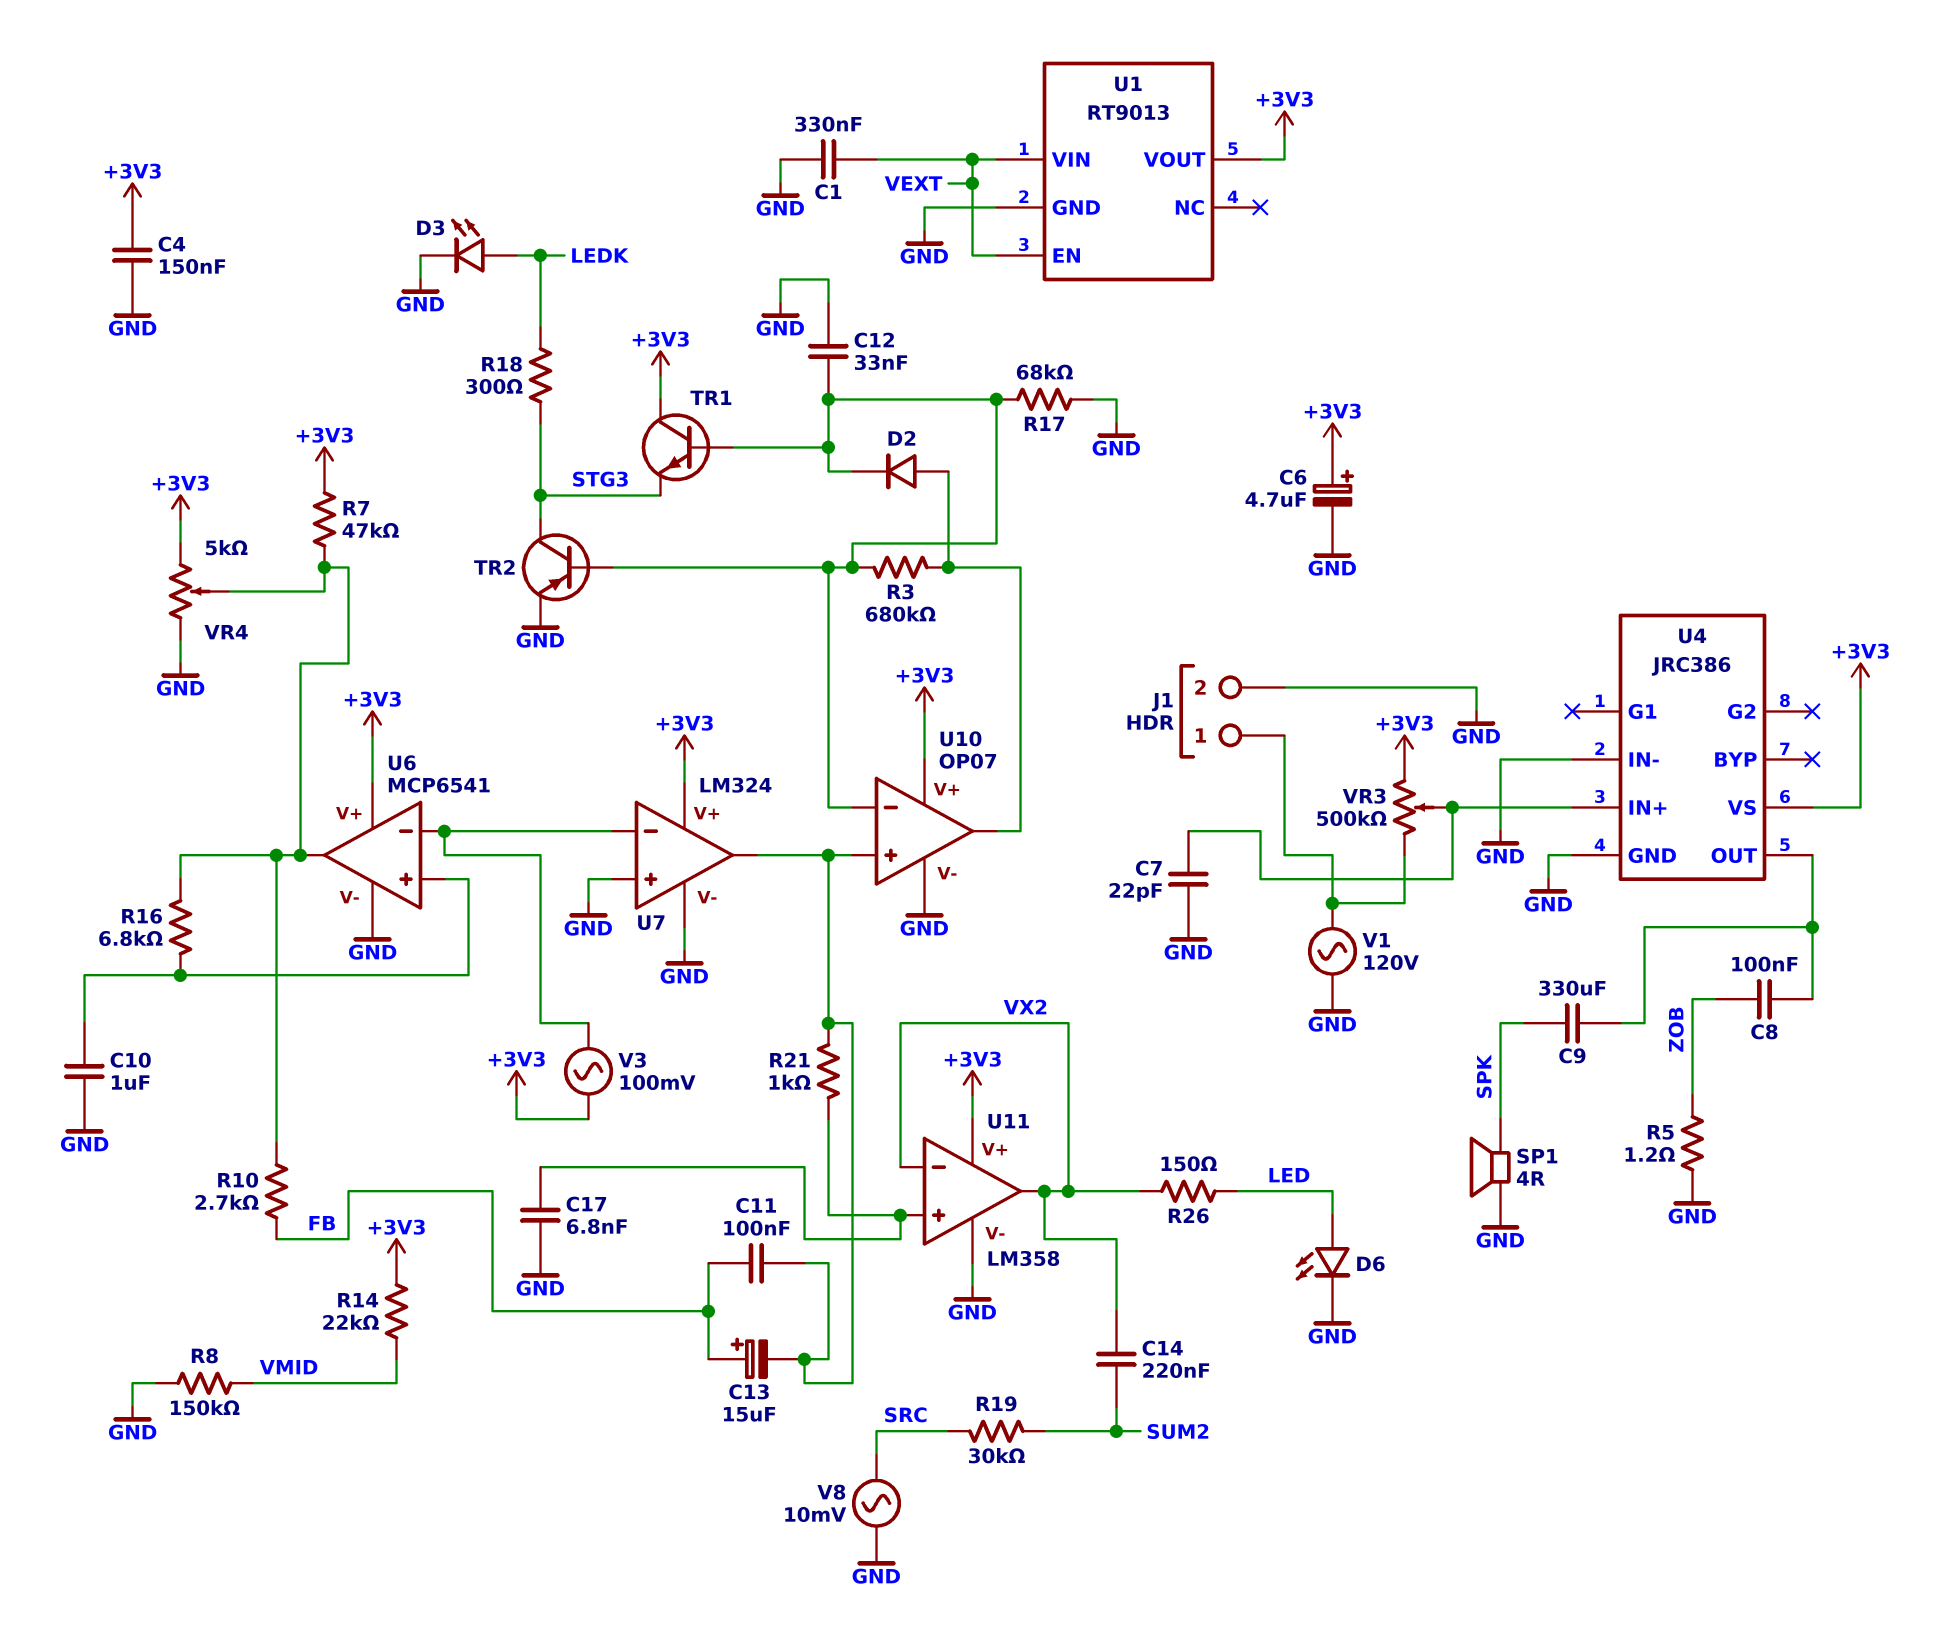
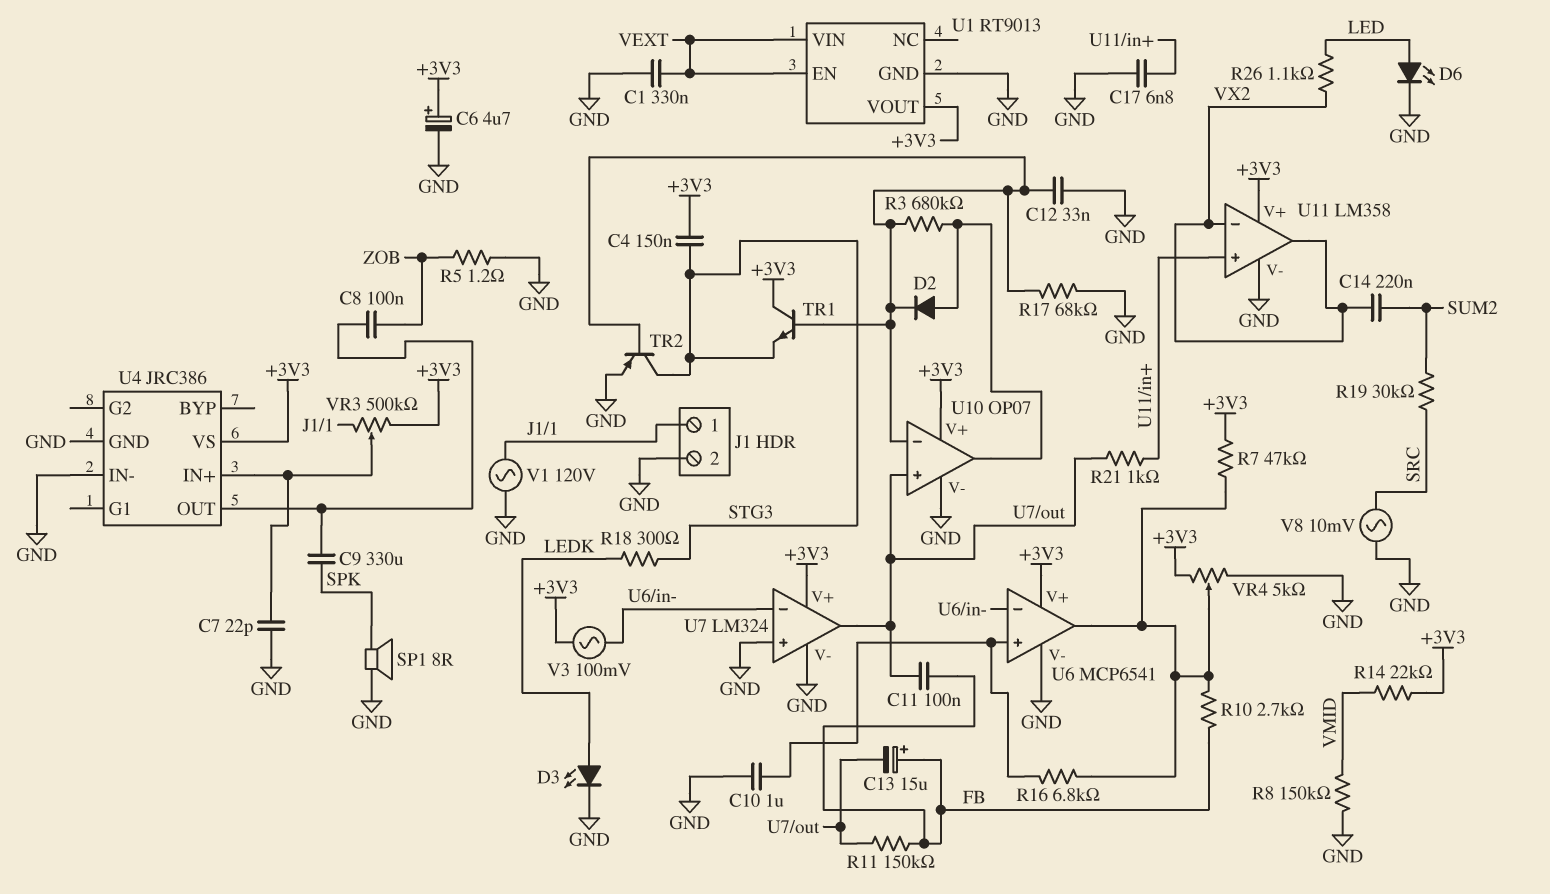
C4: 150nF (+3V3, GND) -> 150nF (+3V3, STG3)
R11: none -> 150k (FB, U7/out)
R26: 150 (LED, VX2) -> 1.1k (LED, VX2)
SP1: speaker 4R (GND, SPK) -> speaker 8R (GND, SPK)

